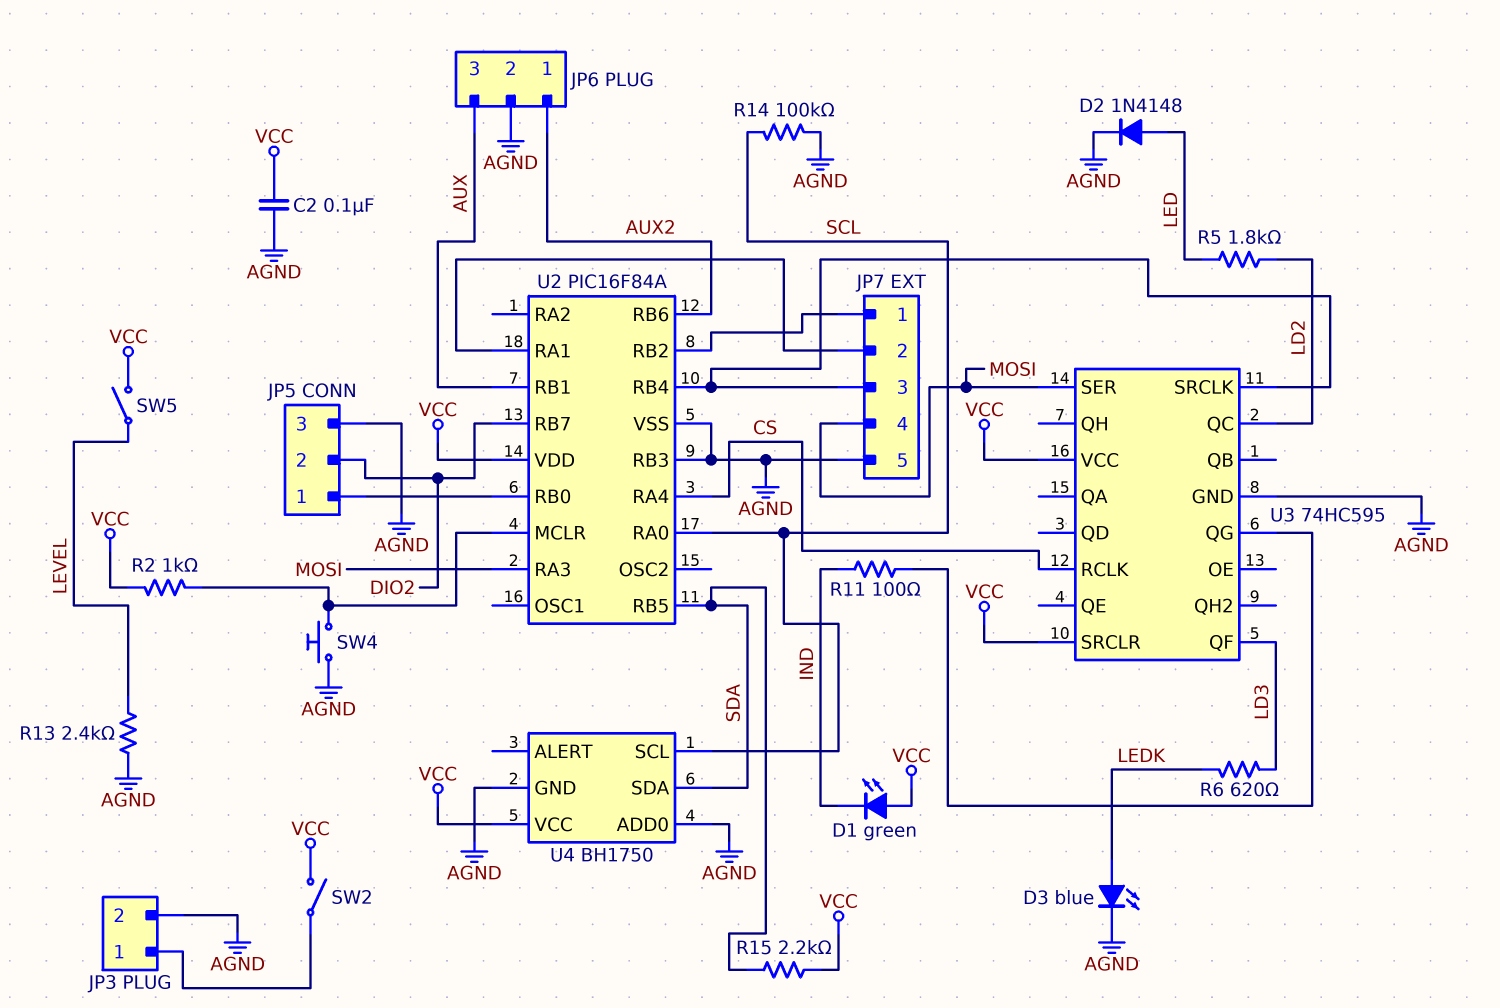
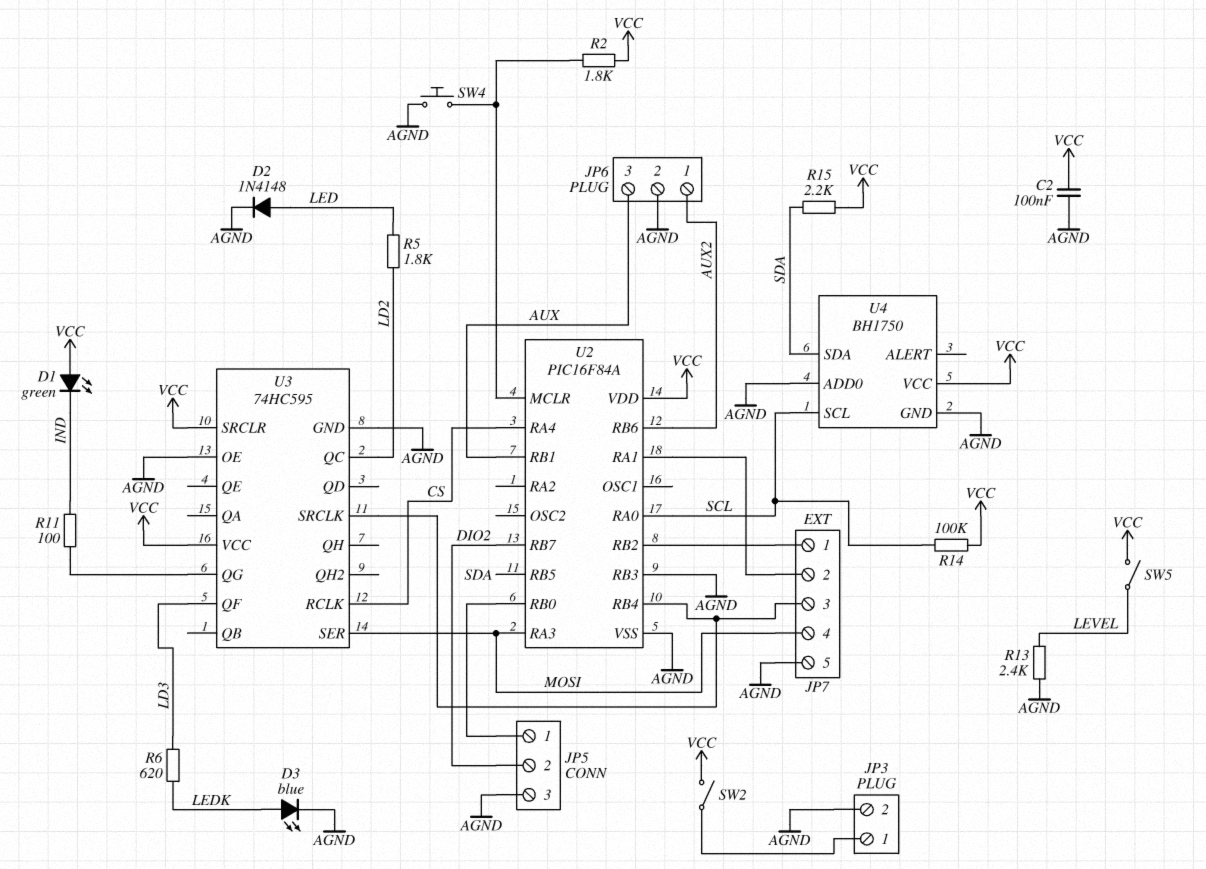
R2: 1k (U2/MCLR, VCC) -> 1.8k (U2/MCLR, VCC)
R14: 100k (AGND, SCL) -> 100k (SCL, VCC)
U3 pin OE: none -> AGND

